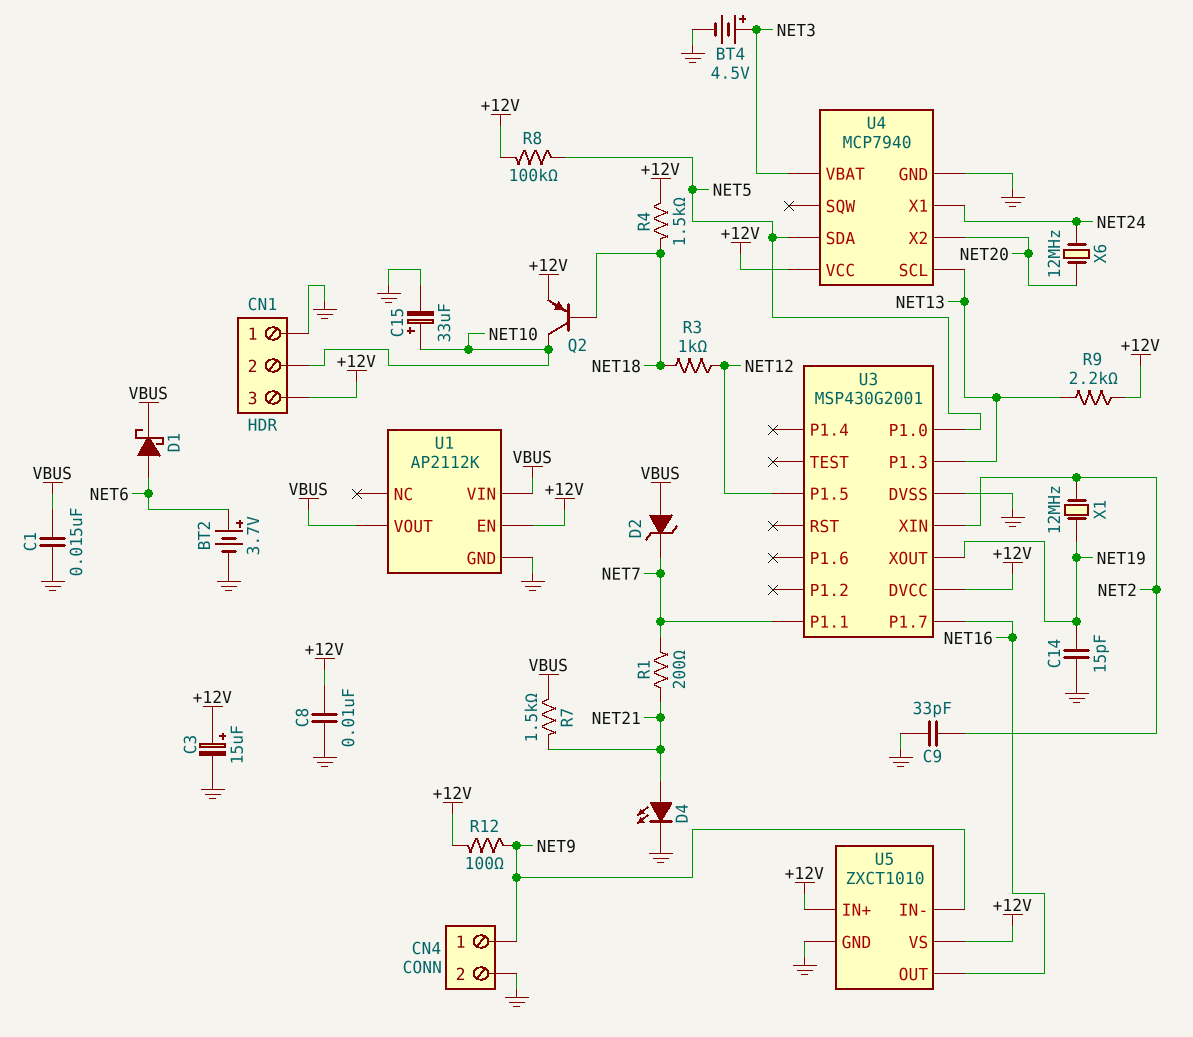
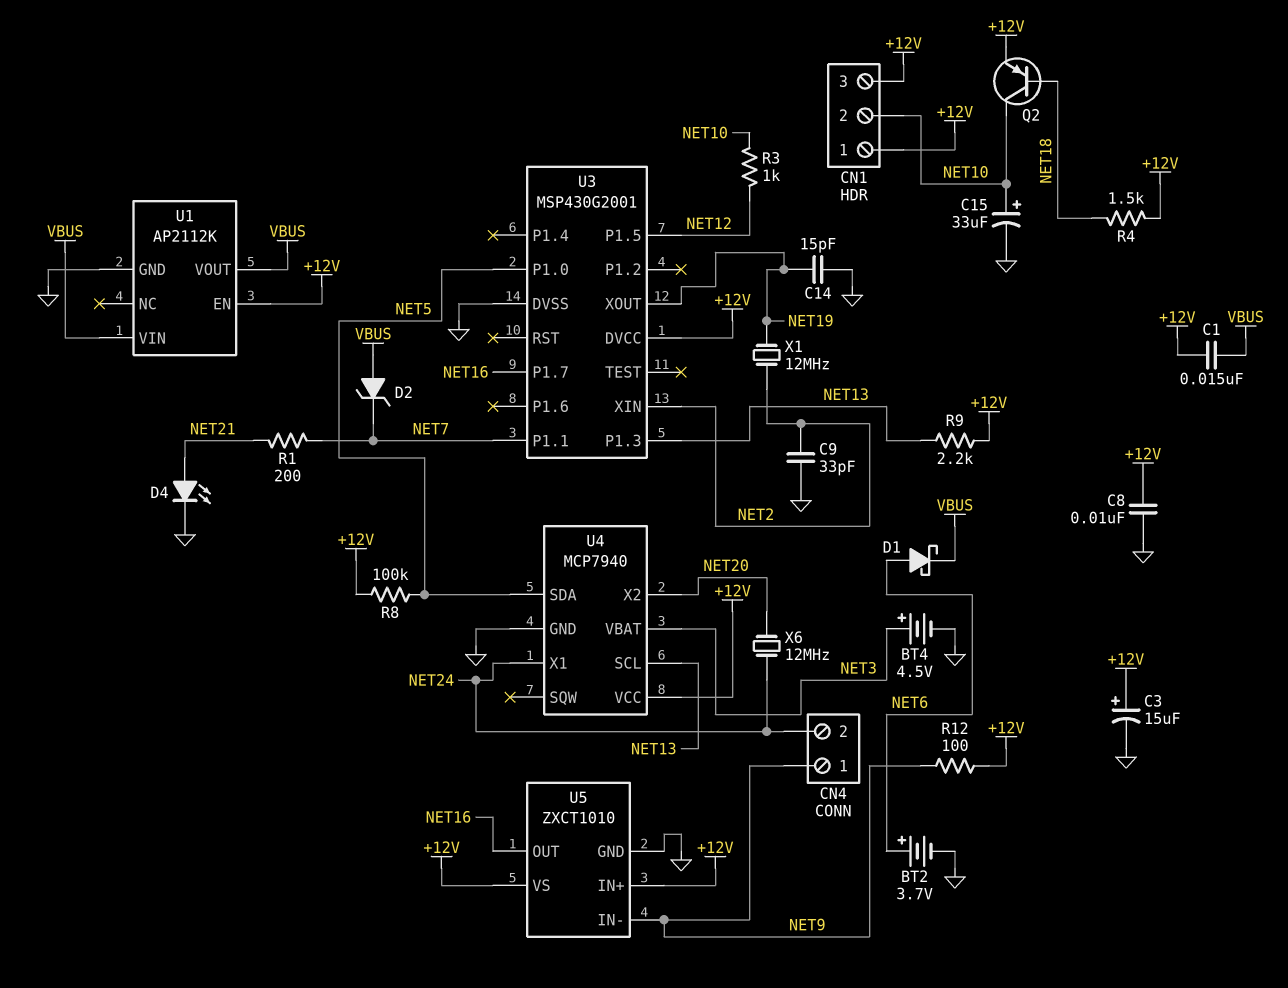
C1: 15nF (GND, VBUS) -> 15nF (+12V, VBUS)
CN1 pin 1: GND -> +12V
CN4 pin 2: GND -> NET24
R3: 1k (NET12, NET18) -> 1k (NET10, NET12)
R7: 1.5k (NET21, VBUS) -> none

